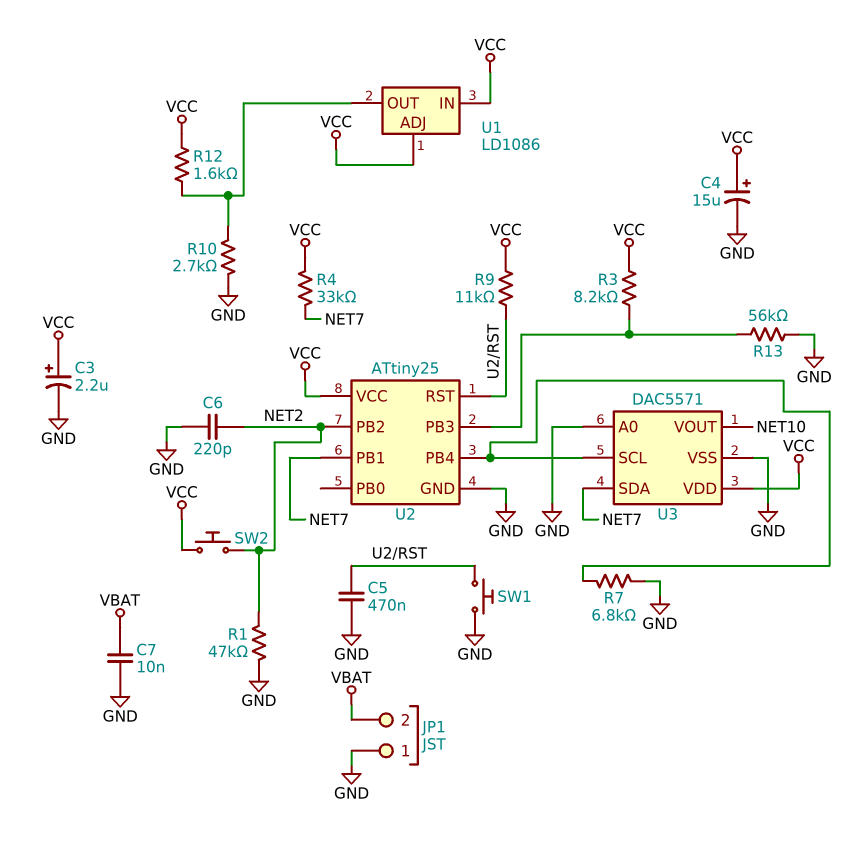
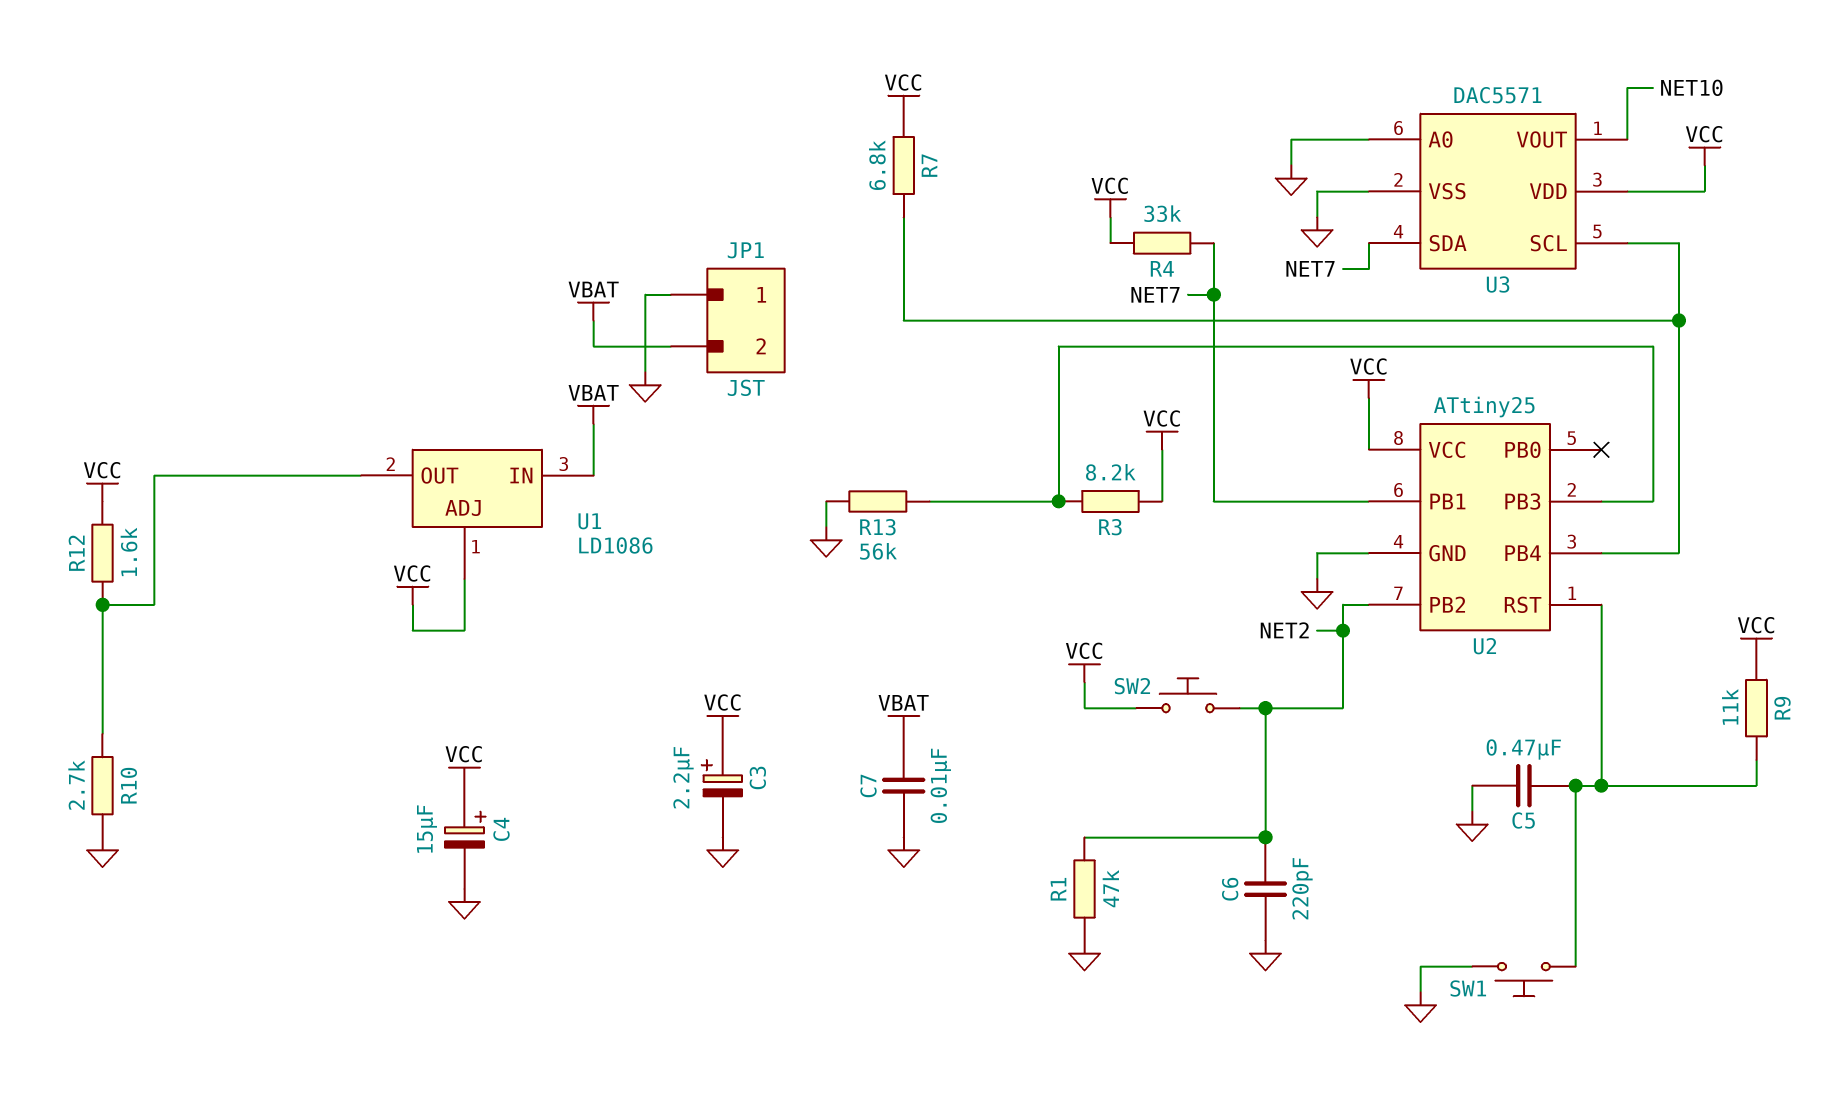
R7: 6.8k (GND, U2/PB4) -> 6.8k (U2/PB4, VCC)
U1 pin IN: VCC -> VBAT

